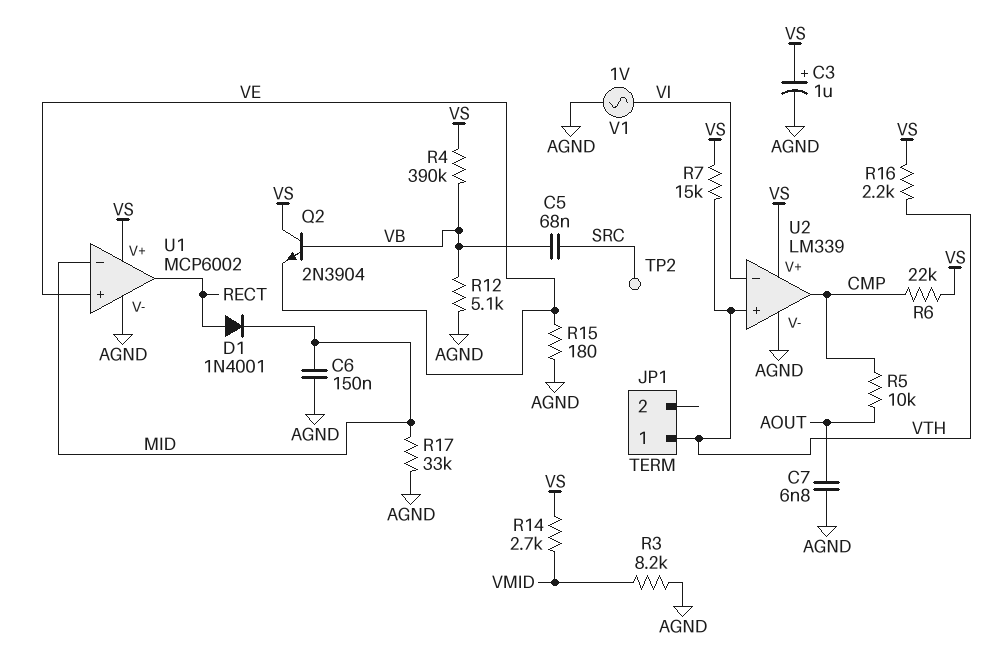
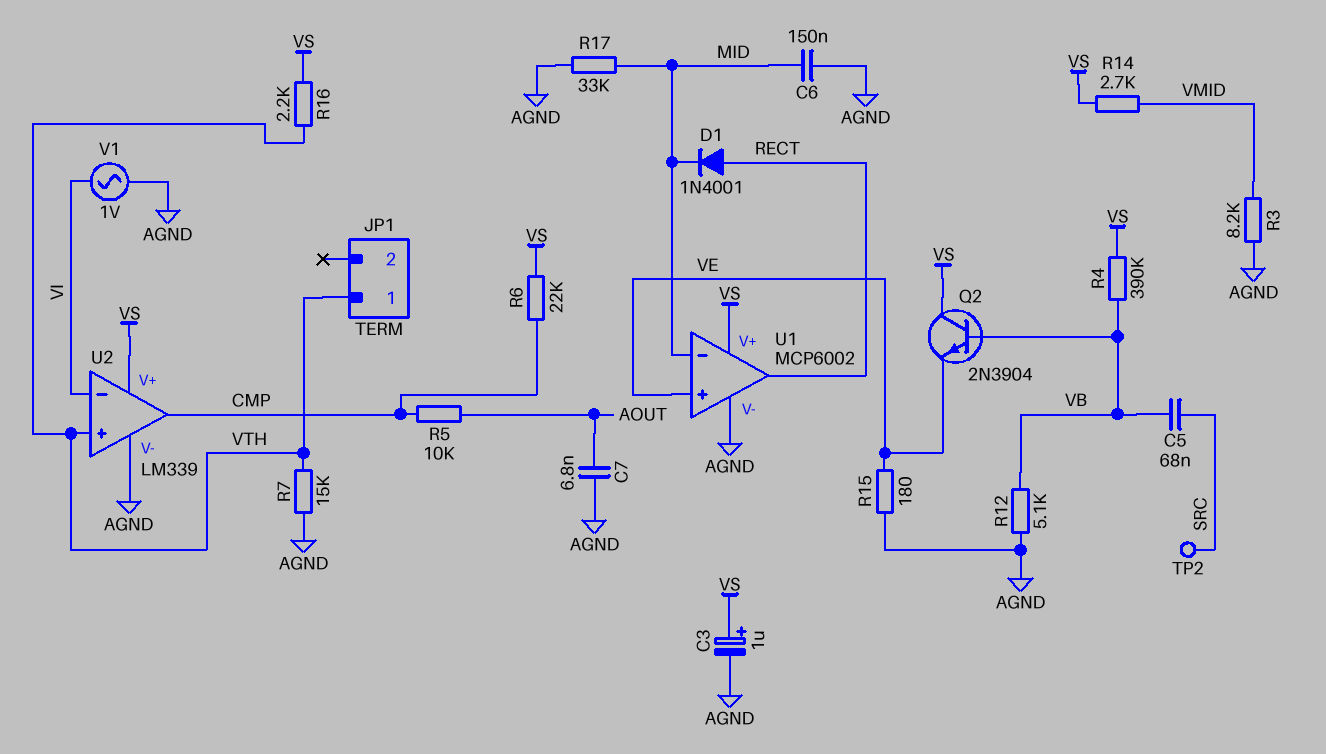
R7: 15k (VS, VTH) -> 15k (AGND, VTH)

